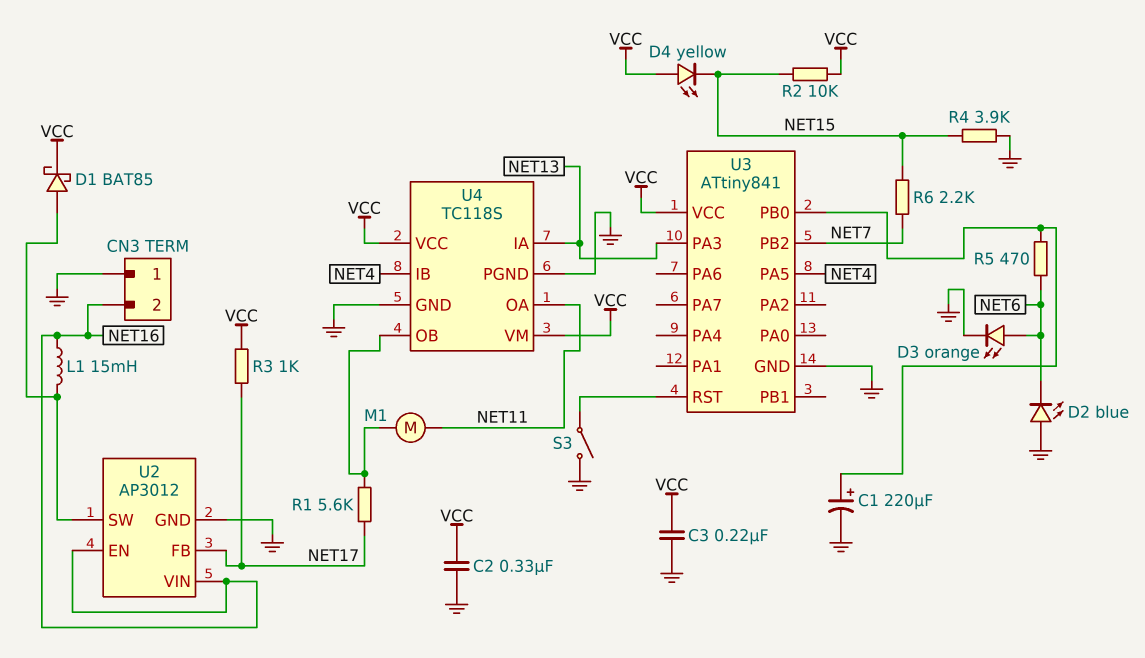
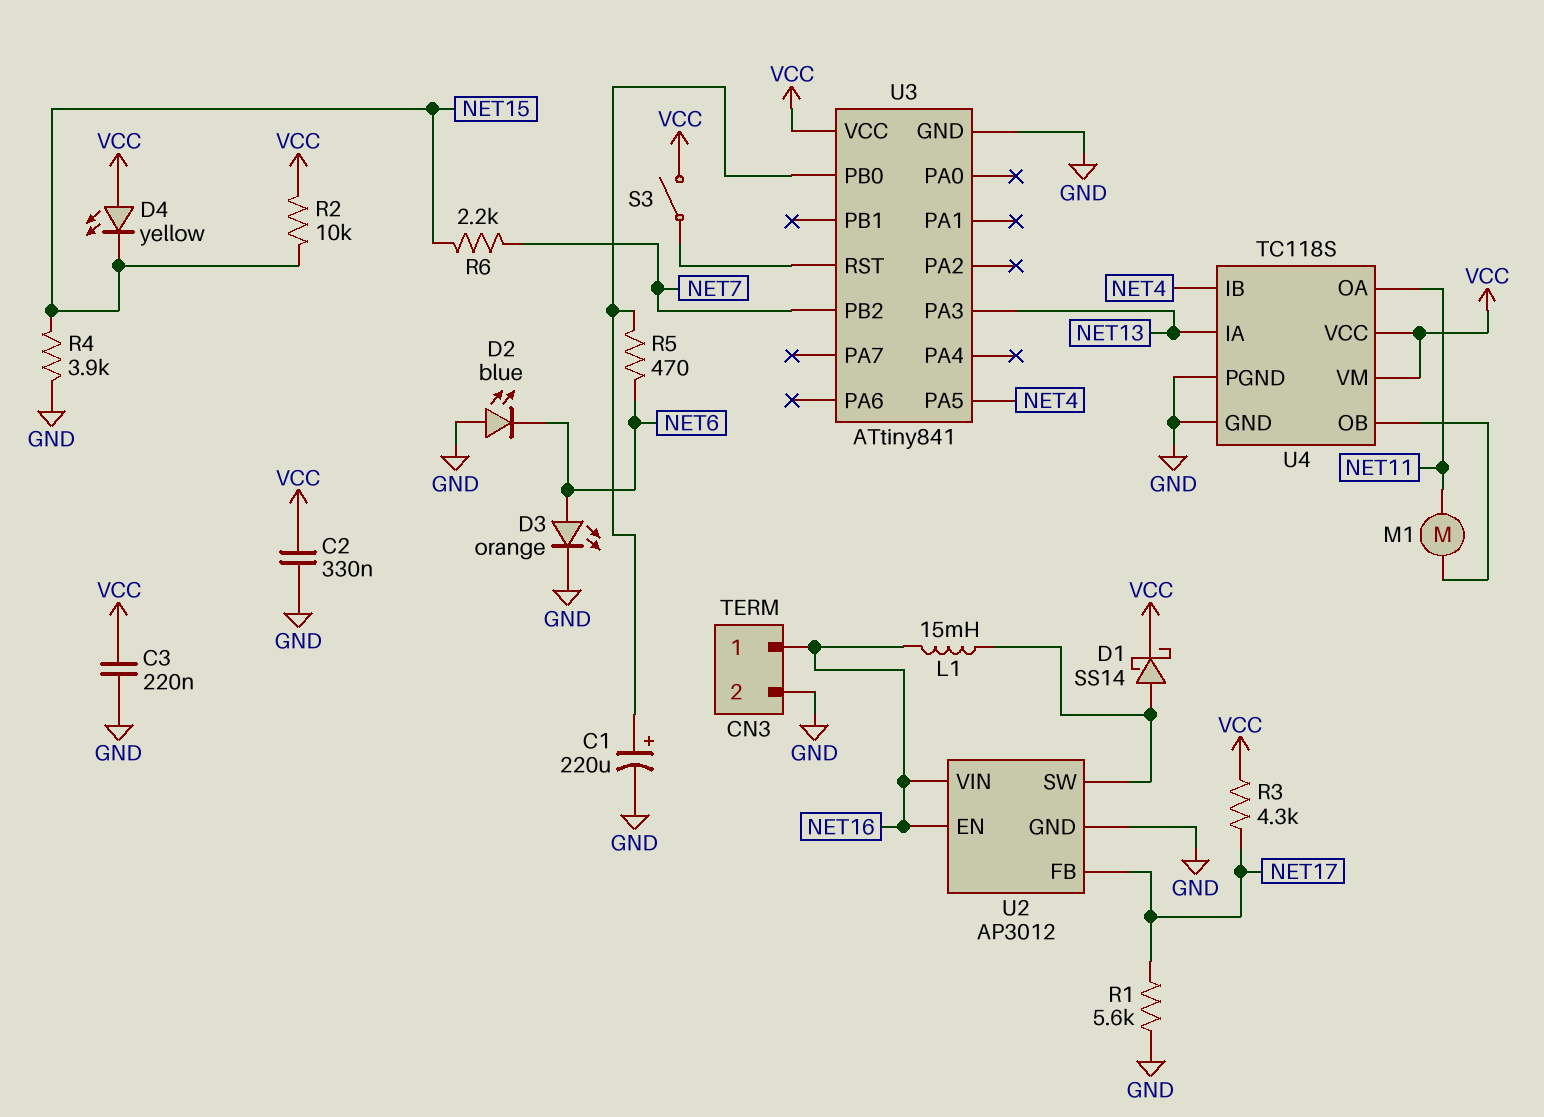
CN3 pin 1: GND -> NET16
CN3 pin 2: NET16 -> GND
D1: schottky BAT85 (A U2/SW, K VCC) -> schottky SS14 (A U2/SW, K VCC)
R1: 5.6k (NET17, U4/OB) -> 5.6k (GND, NET17)
R3: 1k (NET17, VCC) -> 4.3k (NET17, VCC)
S3: switch (GND, U3/RST) -> switch (U3/RST, VCC)

